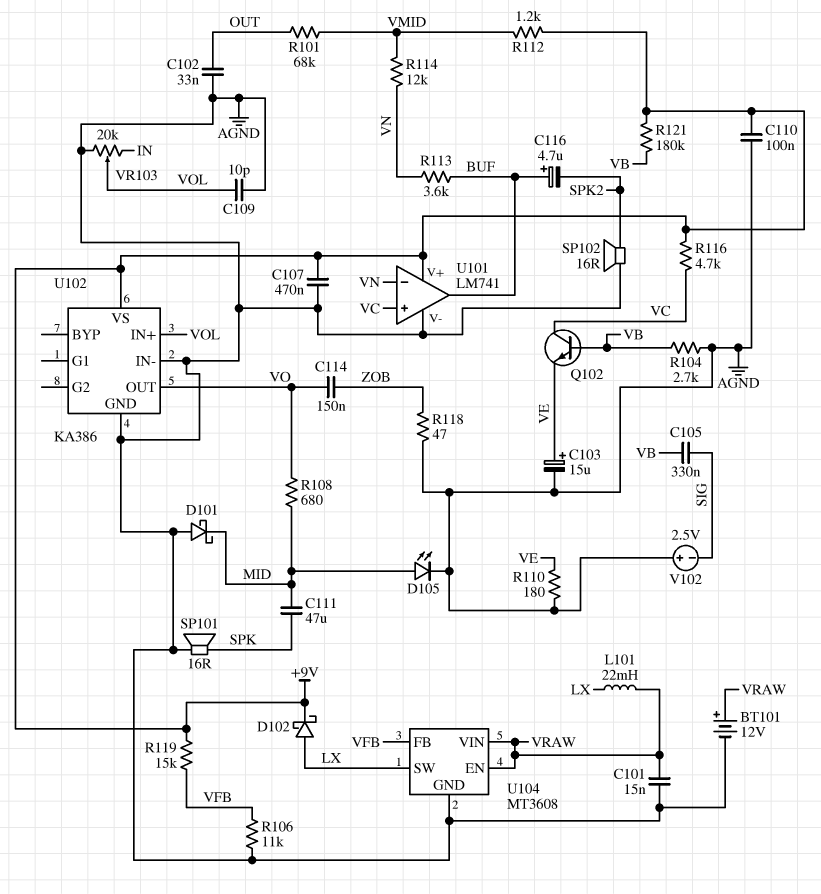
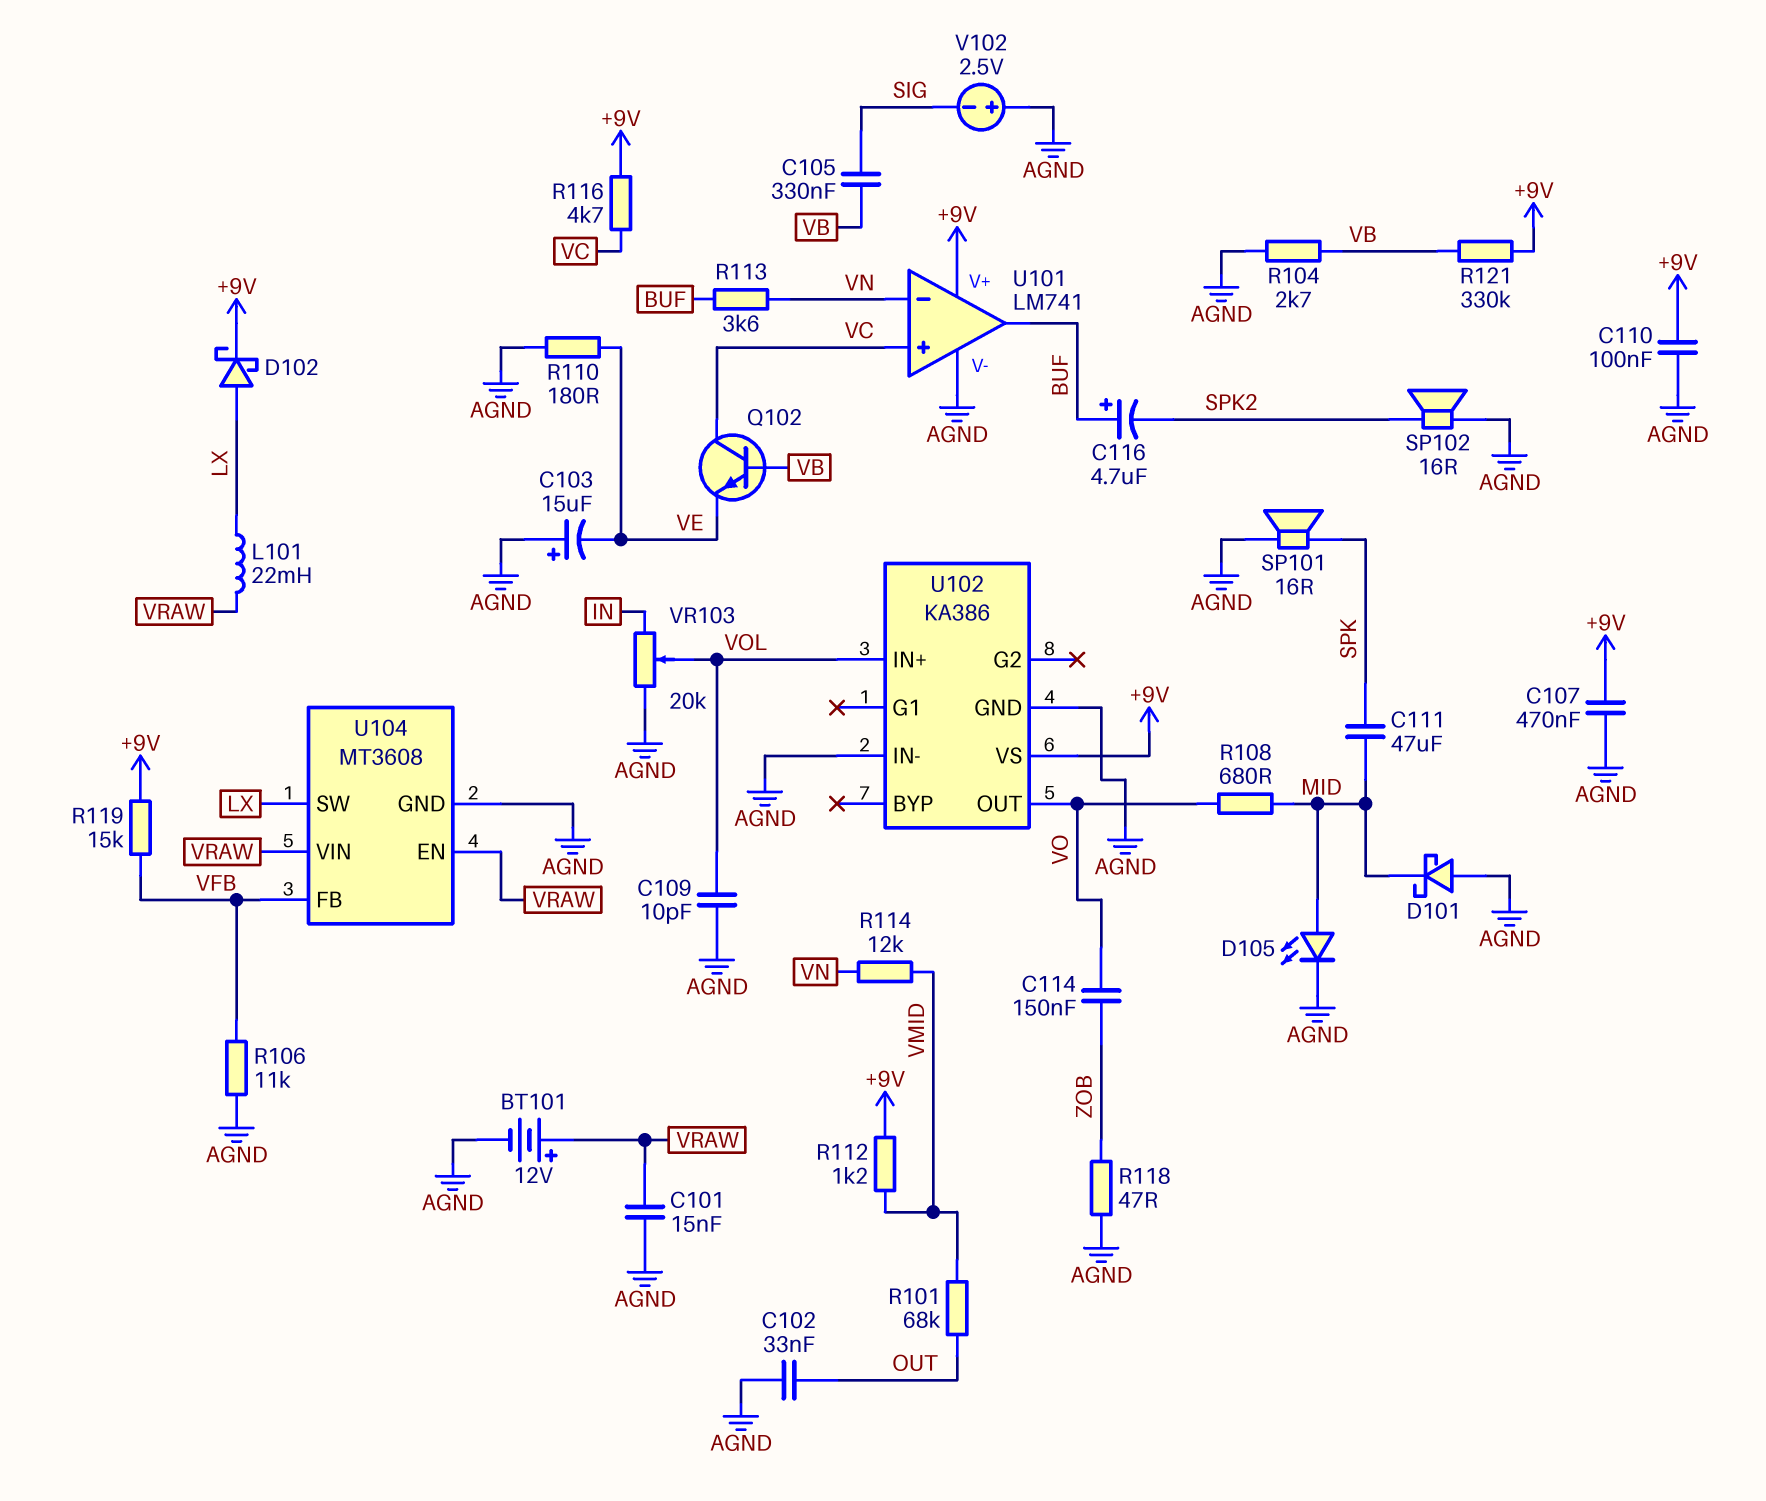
C103: 15uF (plus VE, minus AGND) -> 15uF (plus AGND, minus VE)
R121: 180k (+9V, VB) -> 330k (+9V, VB)

